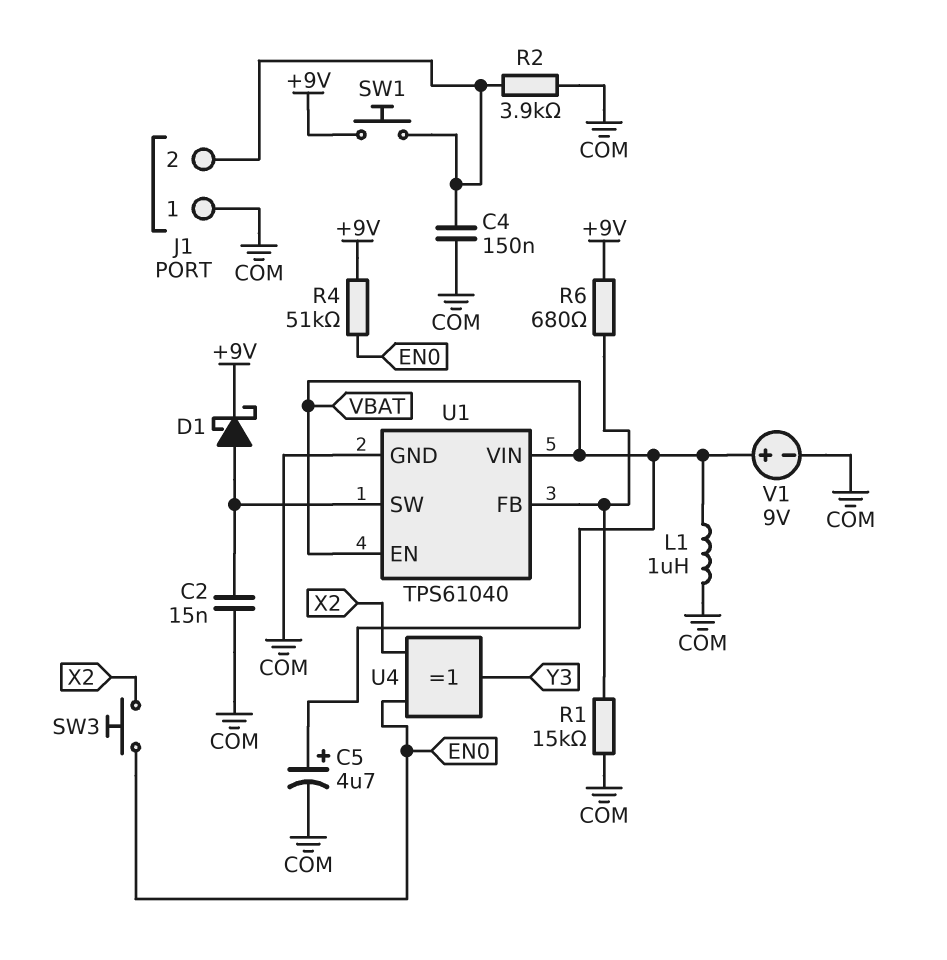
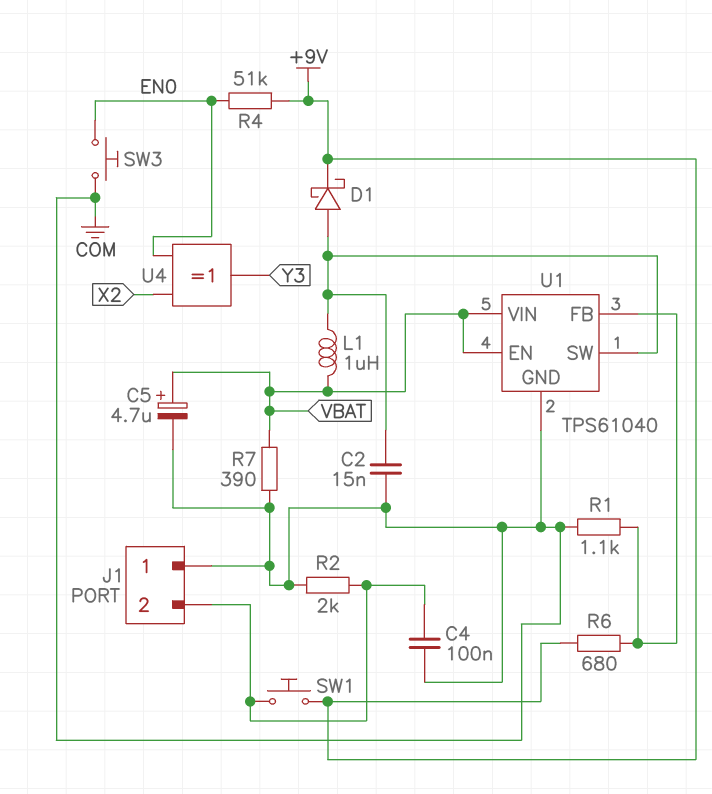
C4: 150nF (COM, J1/2) -> 100nF (COM, J1/2)
L1: 1uH (COM, VBAT) -> 1uH (U1/SW, VBAT)
R1: 15k (COM, U1/FB) -> 1.1k (COM, U1/FB)
R2: 3.9k (COM, J1/2) -> 2k (COM, J1/2)
R7: none -> 390 (COM, VBAT)
SW3: button (EN0, X2) -> button (COM, EN0)
V1: 9V (plus VBAT, minus COM) -> none

